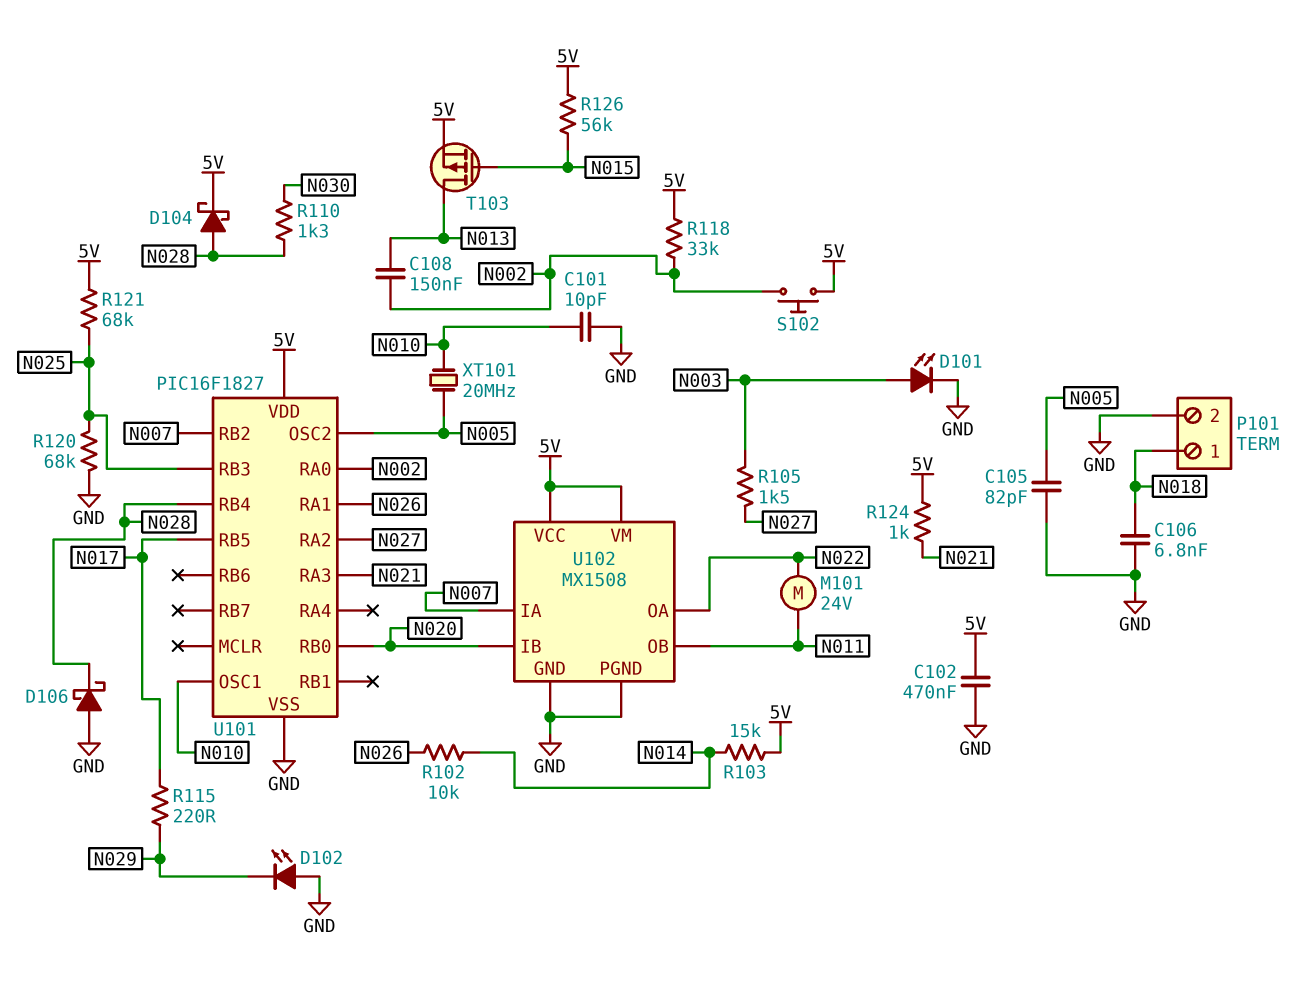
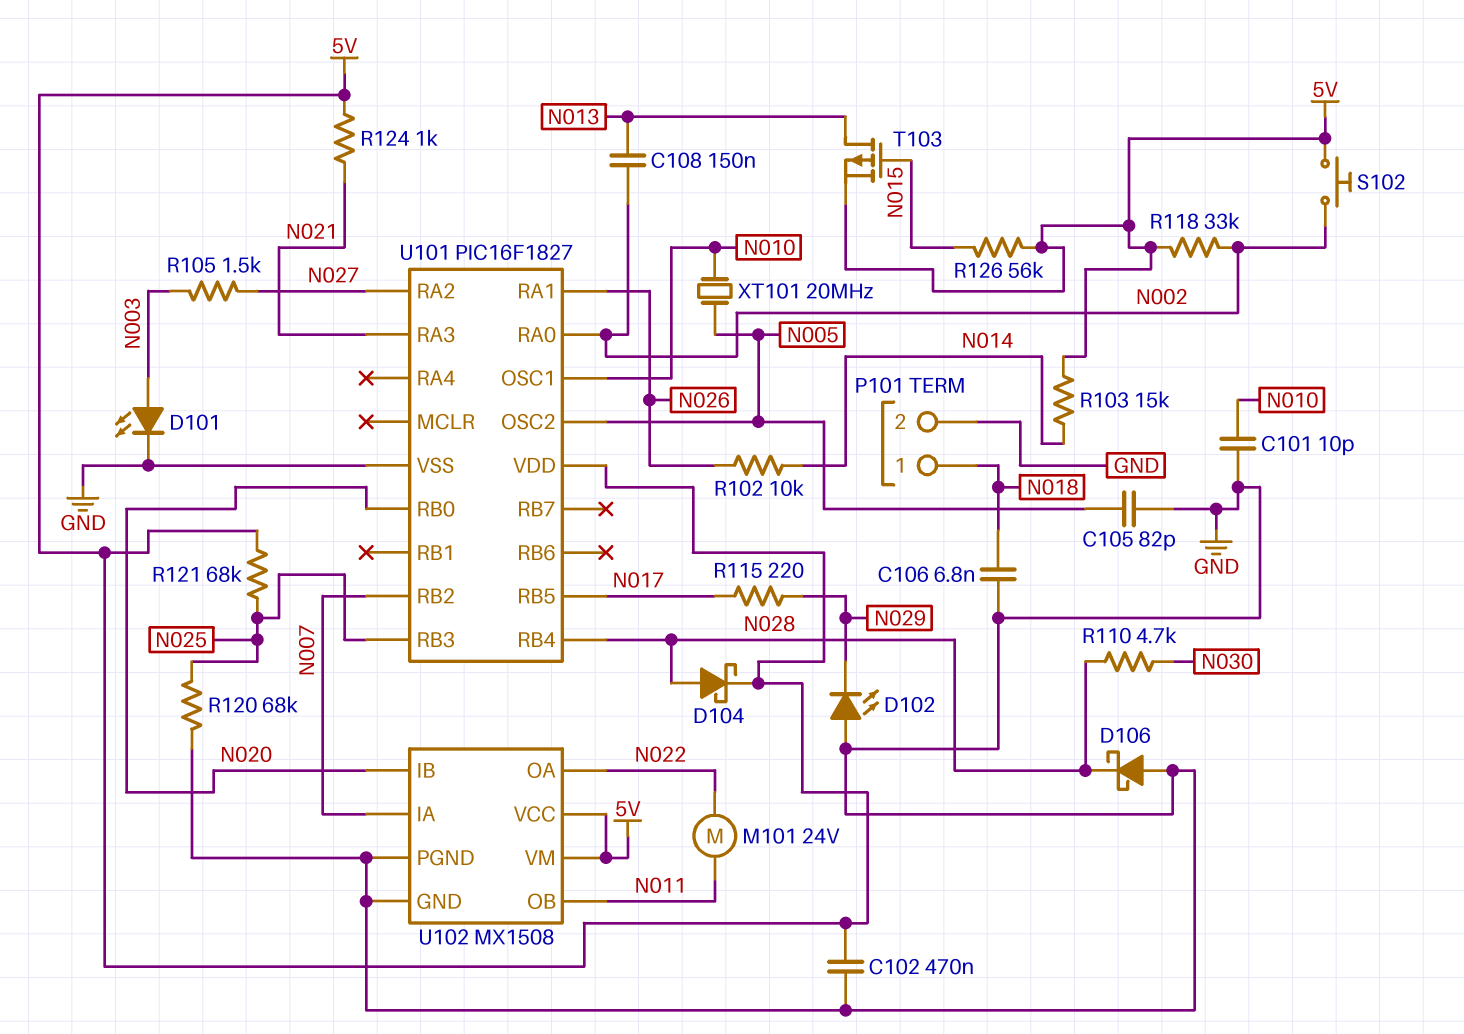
R110: 1.3k (N028, N030) -> 4.7k (N028, N030)

